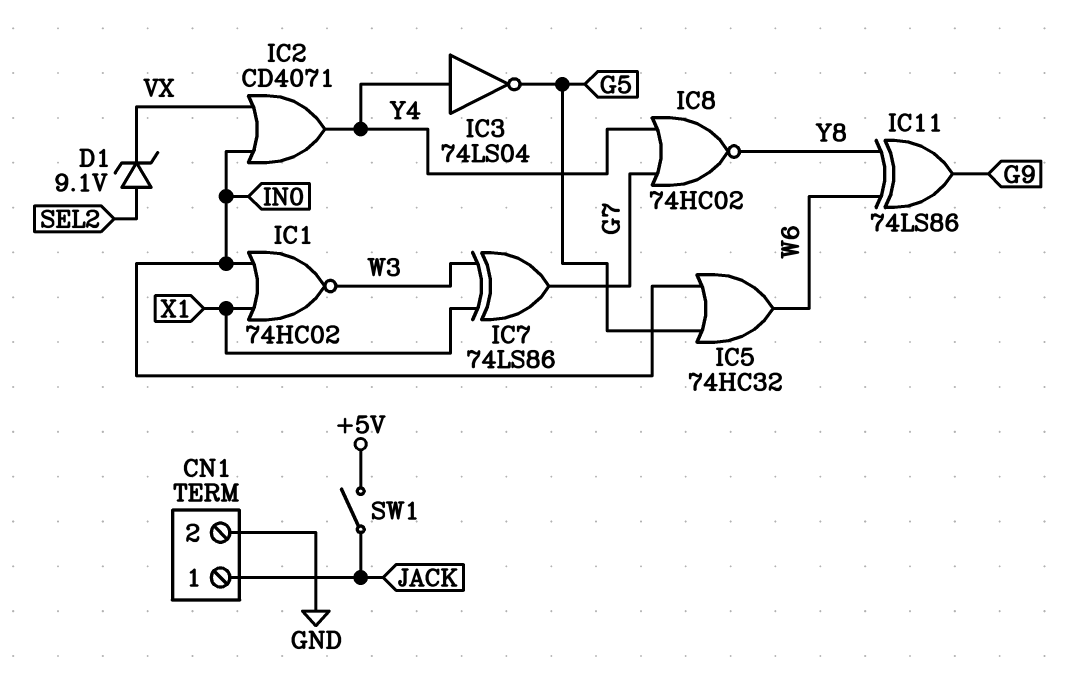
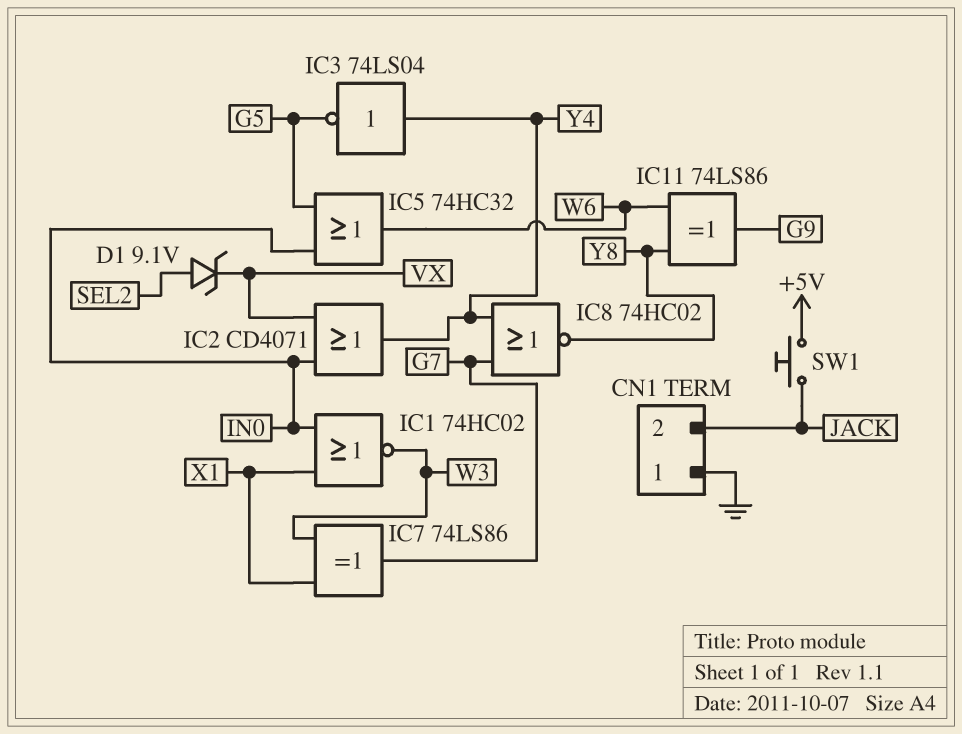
CN1 pin 1: JACK -> GND
CN1 pin 2: GND -> JACK
SW1: switch (+5V, JACK) -> button (+5V, JACK)

